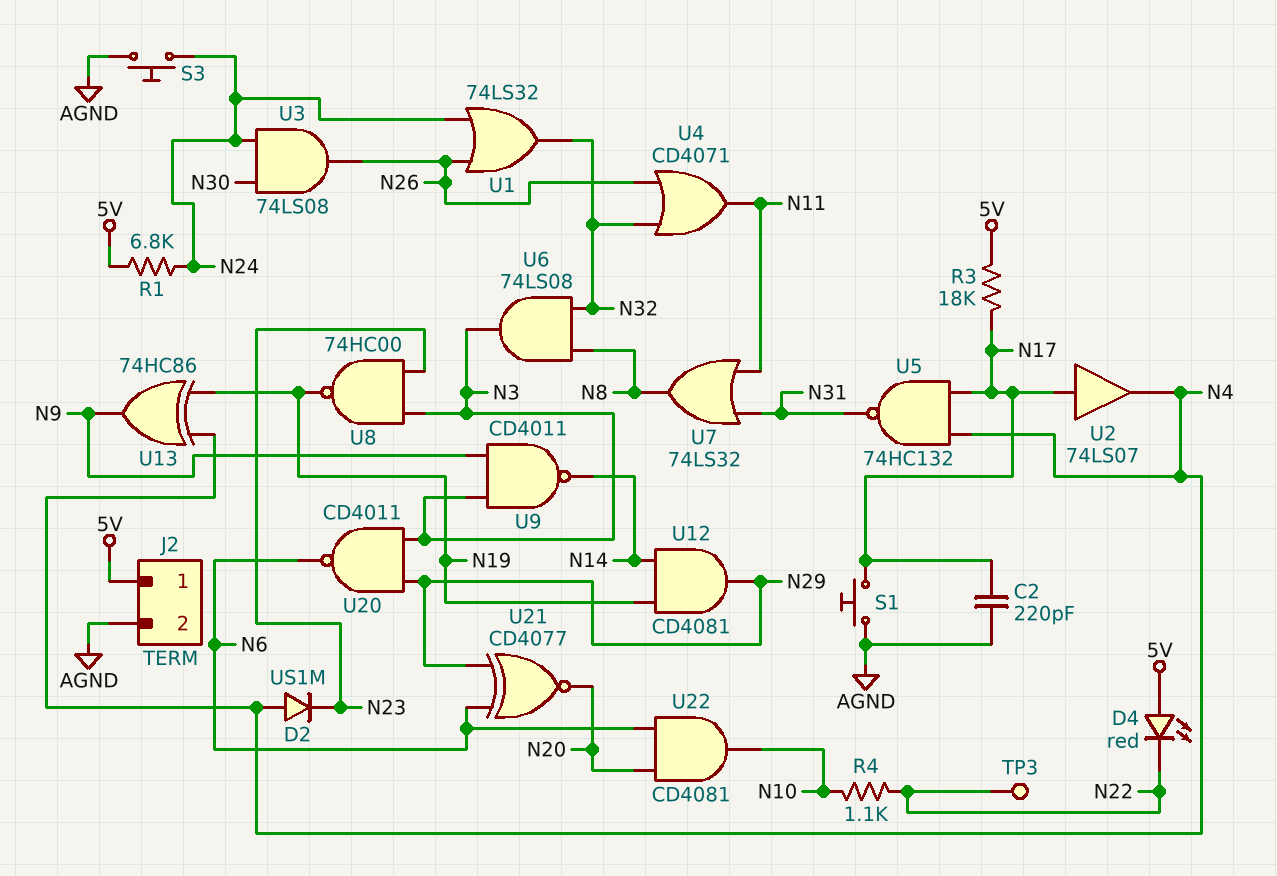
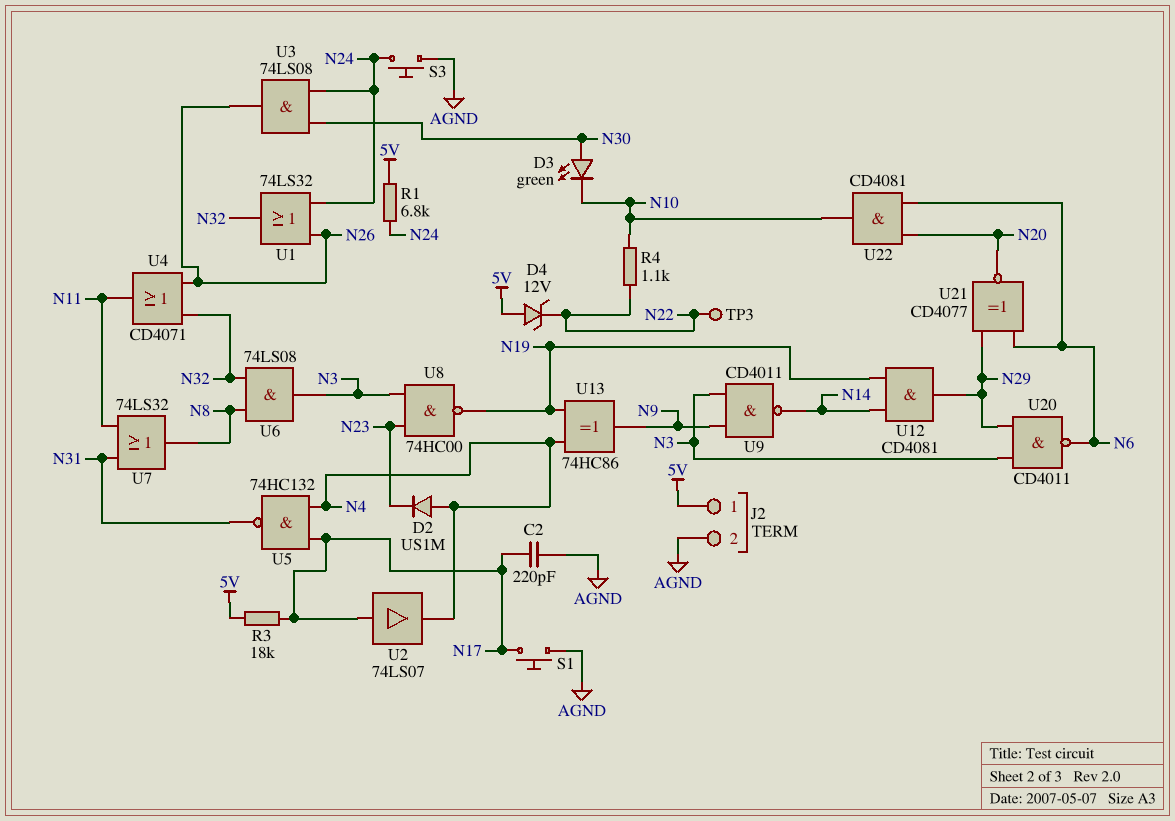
D3: none -> LED green (A N30, K N10)
D4: LED red (A 5V, K N22) -> zener 12V (A 5V, K N22)

